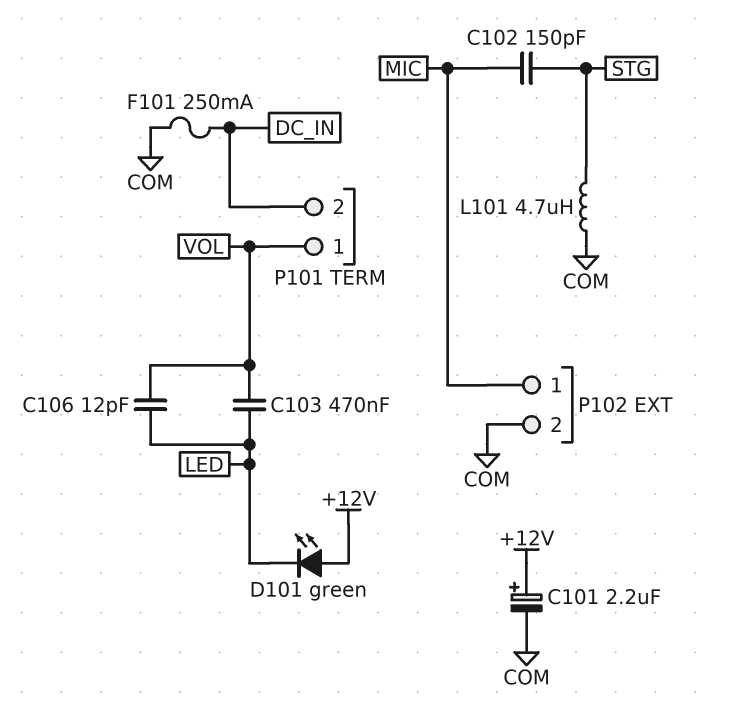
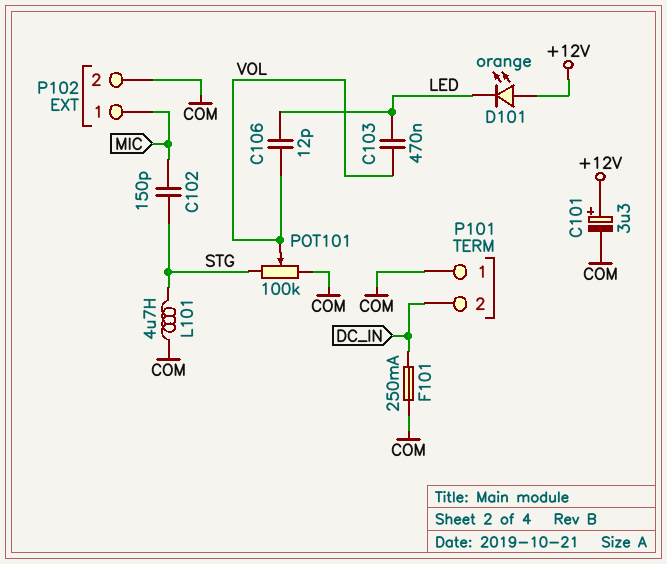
C101: 2.2uF (plus +12V, minus COM) -> 3.3uF (plus +12V, minus COM)
D101: LED green (A +12V, K LED) -> LED orange (A +12V, K LED)
P101 pin 1: VOL -> COM
POT101: none -> 100k (COM, STG, wiper VOL)

